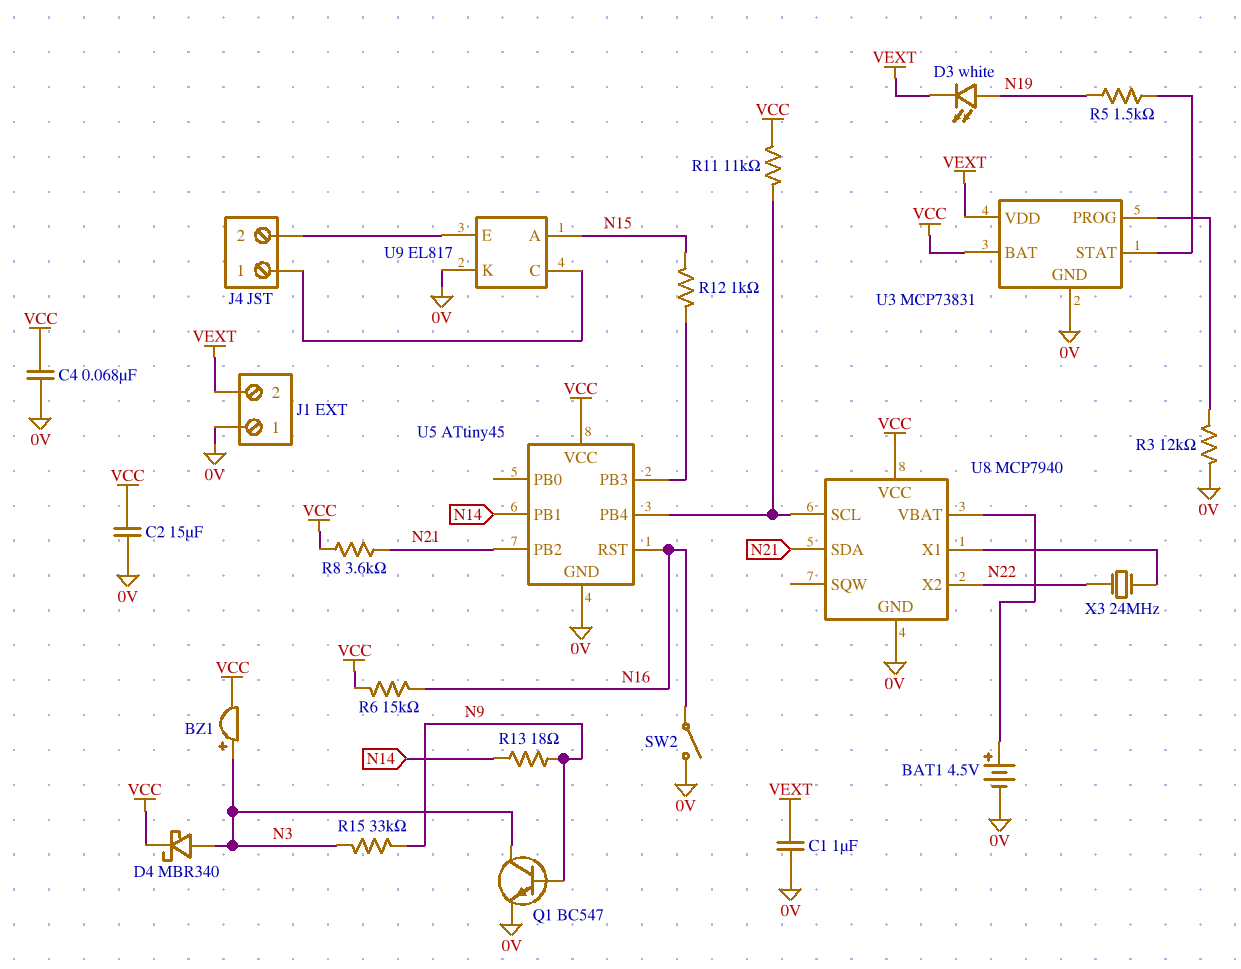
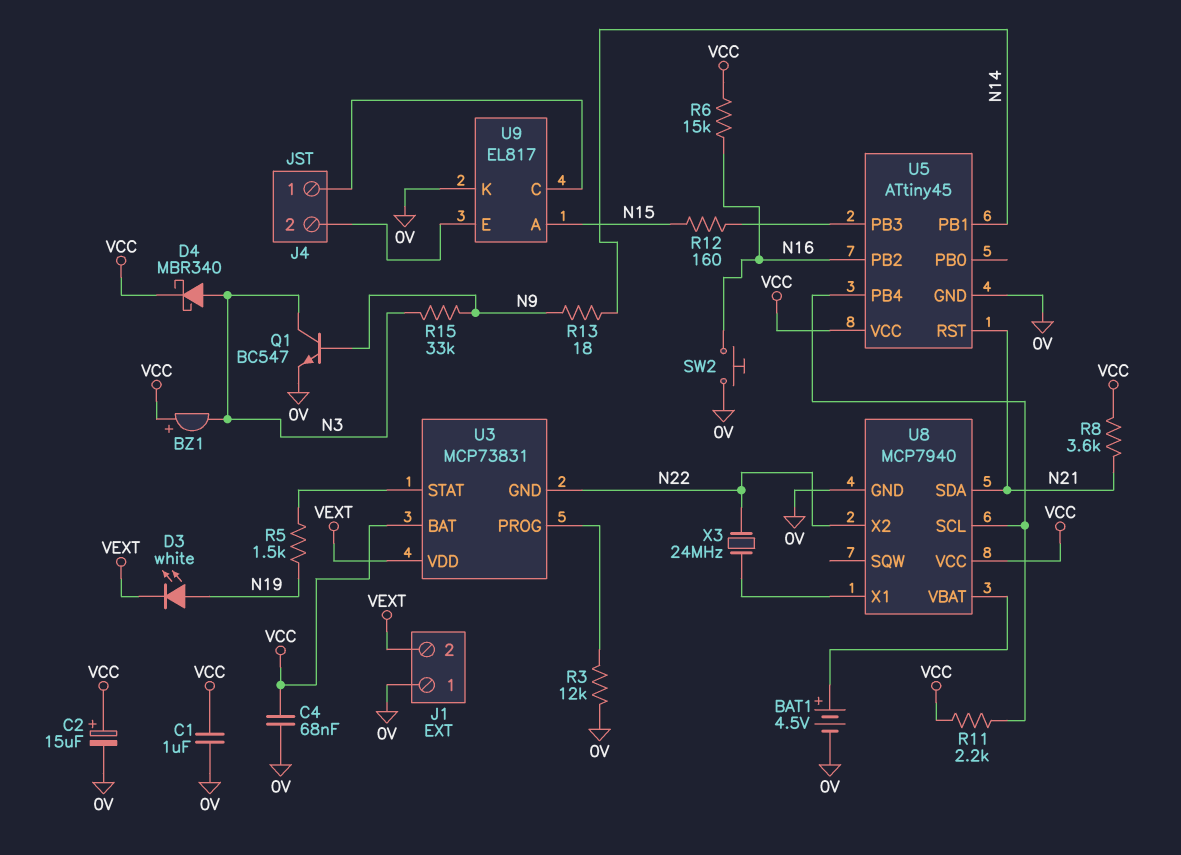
BZ1: buzzer (plus N3, minus VCC) -> buzzer (plus VCC, minus N3)
C1: 1uF (0V, VEXT) -> 1uF (0V, VCC)
C2: 15uF (0V, VCC) -> 15uF (plus VCC, minus 0V)
R11: 11k (U5/PB4, VCC) -> 2.2k (U5/PB4, VCC)
R12: 1k (N15, U5/PB3) -> 160 (N15, U5/PB3)
SW2: switch (0V, N16) -> button (0V, N16)
U3 pin GND: 0V -> N22
U5 pin PB2: N21 -> N16
U5 pin RST: N16 -> N21

